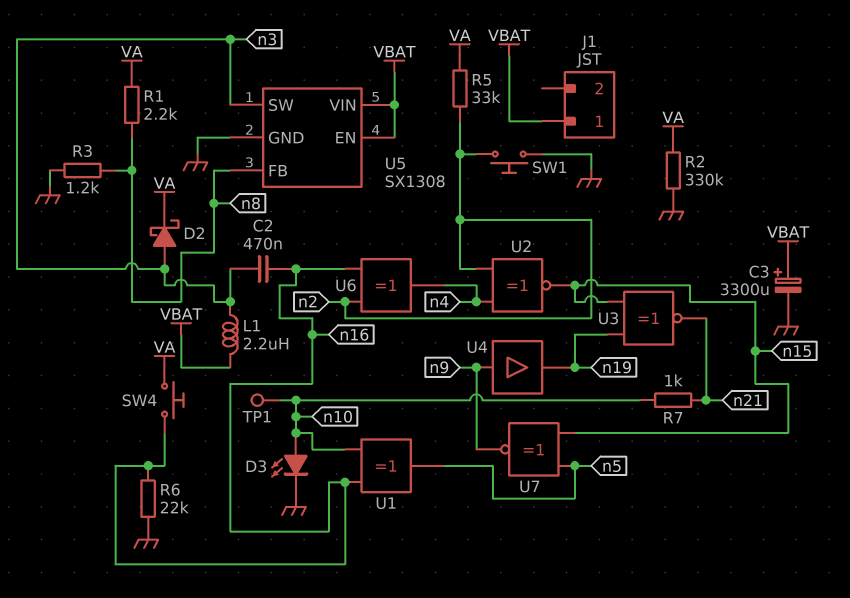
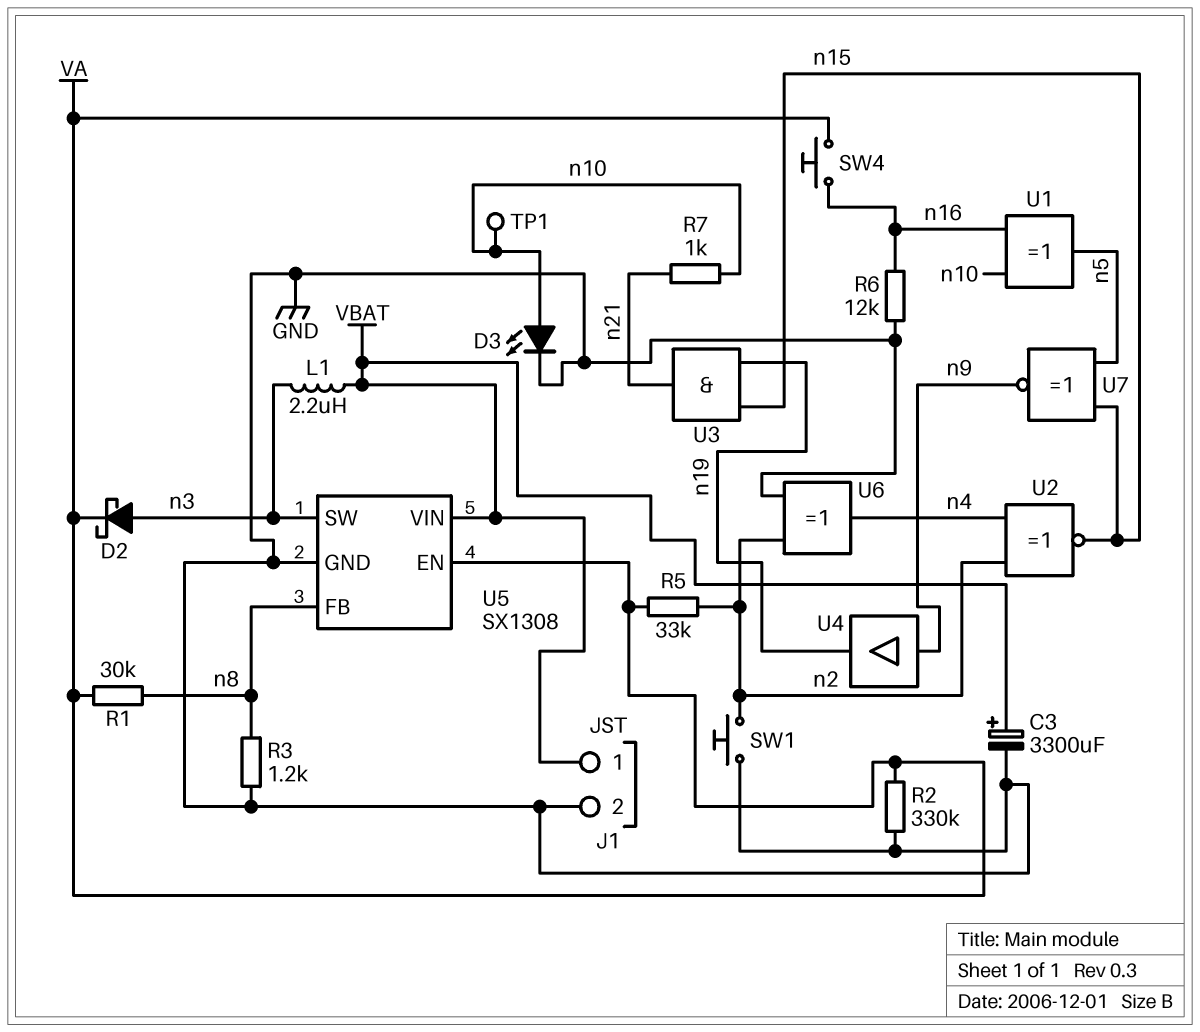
C2: 470nF (n3, n16) -> none
J1 pin 2: none -> GND
R1: 2.2k (VA, n8) -> 30k (VA, n8)
R6: 22k (GND, n16) -> 12k (GND, n16)
U3: XNOR (in n15, in n19, out n21) -> AND (in n15, in n19, out n21)
U5 pin EN: VBAT -> VA
U6: XOR (in n2, in n16, out n4) -> XOR (in GND, in n2, out n4)

